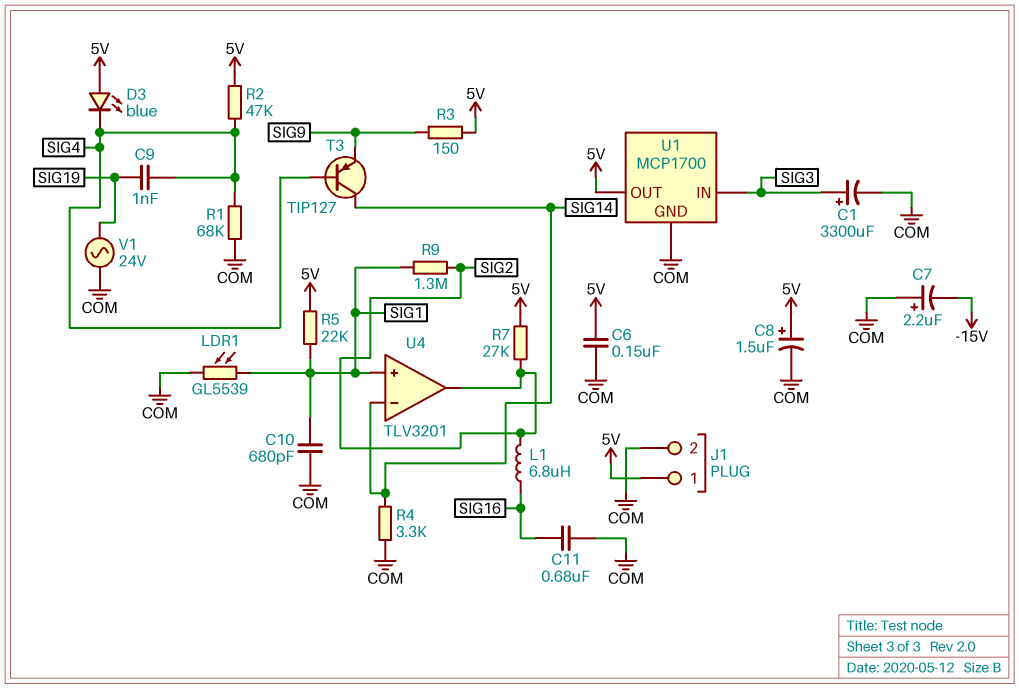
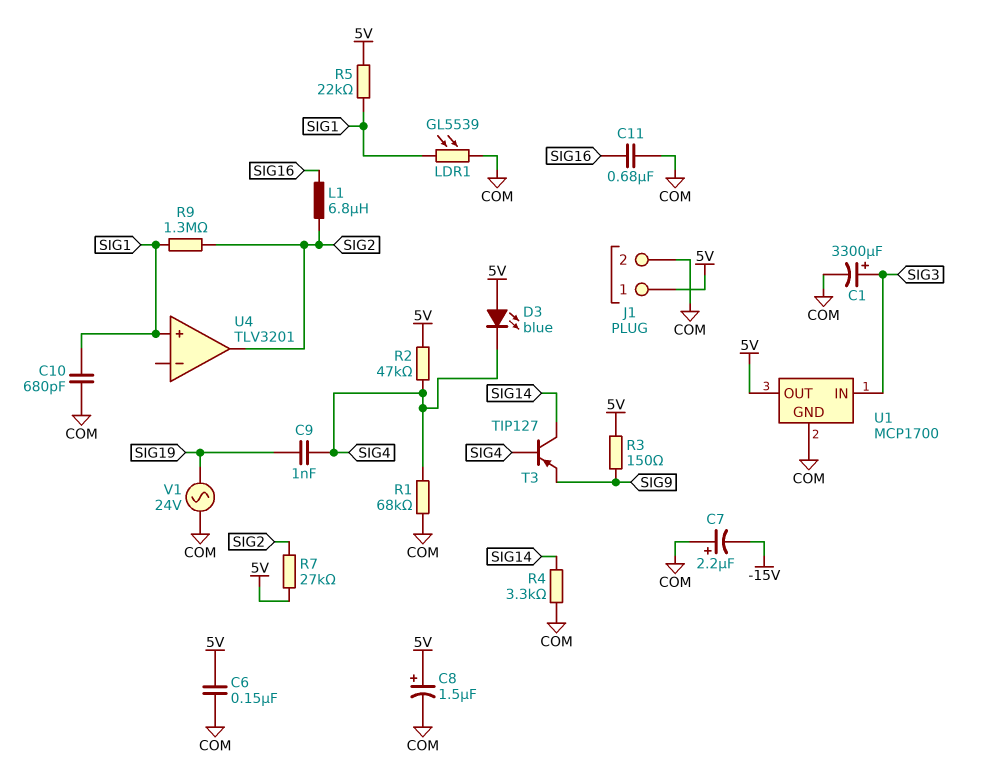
U4 pin in-: SIG14 -> none

